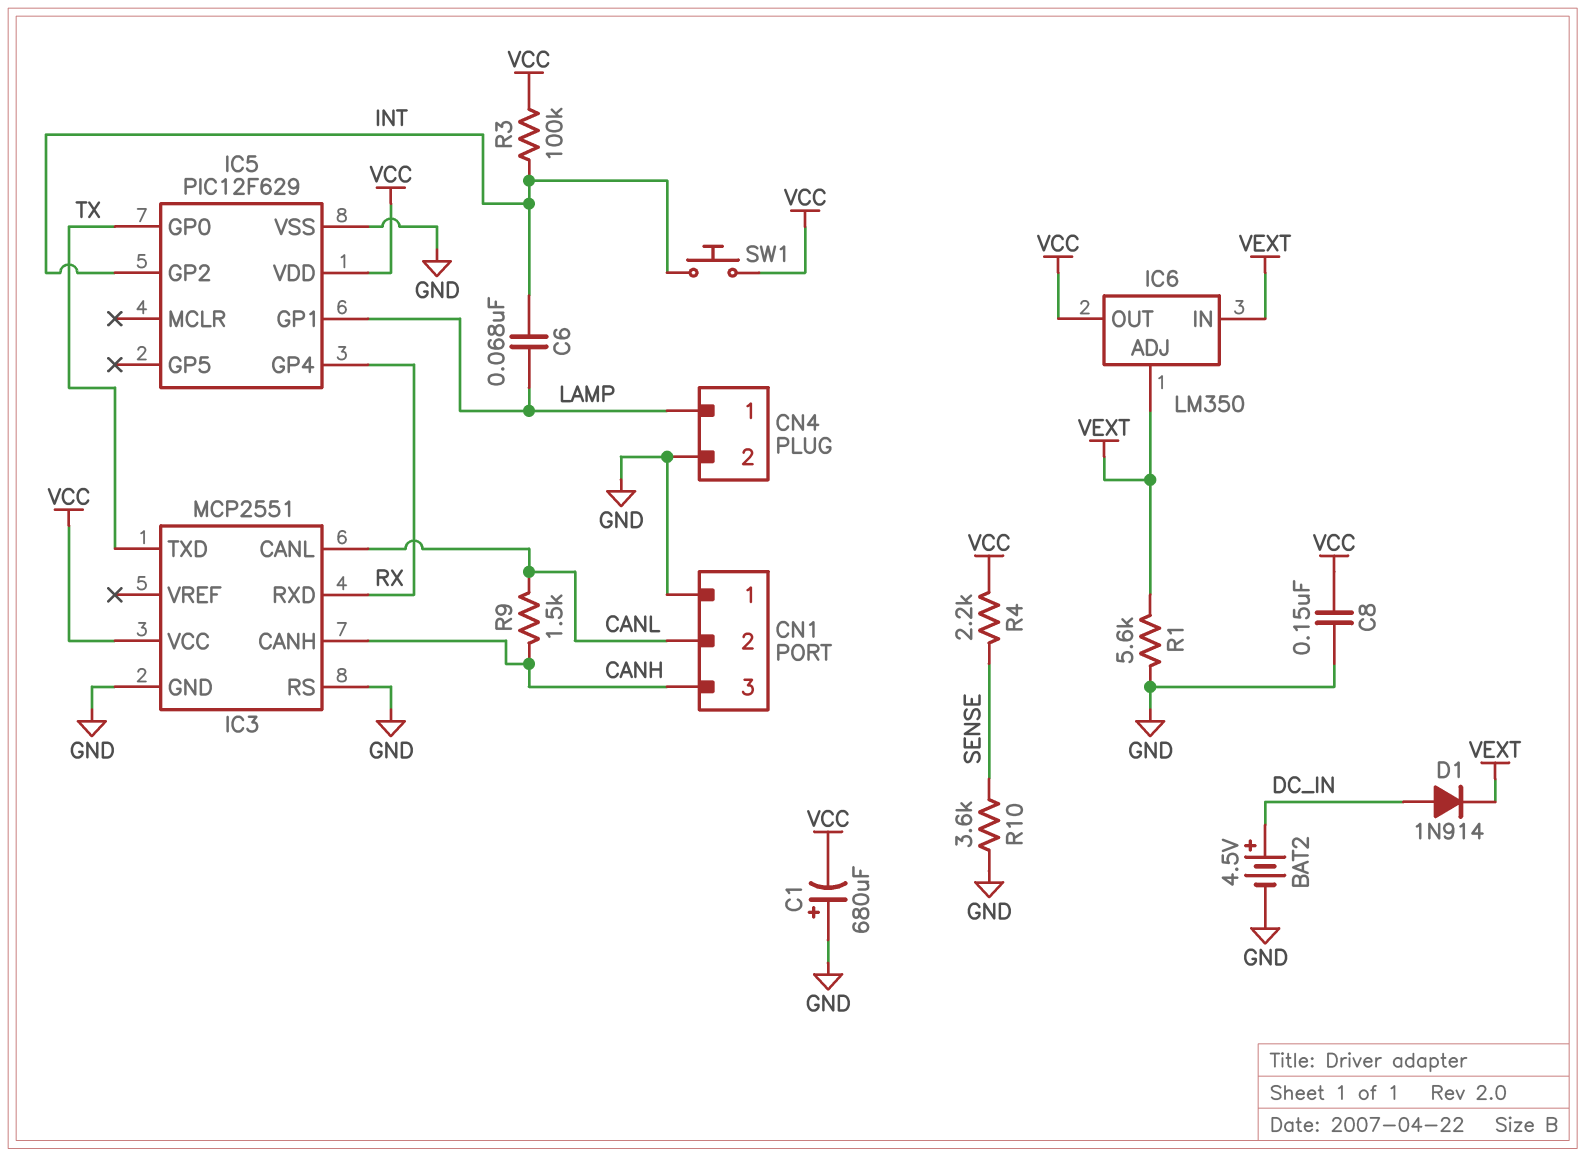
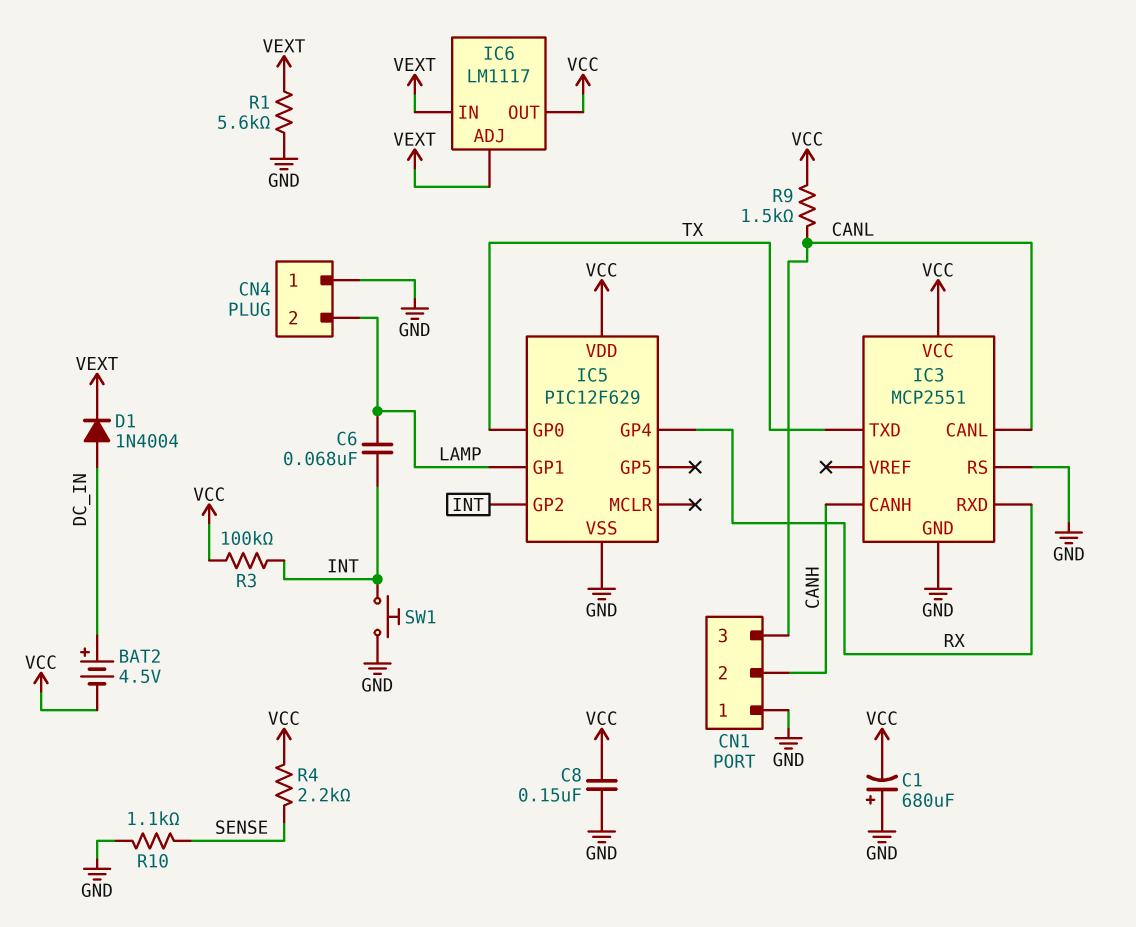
BAT2: 4.5V (plus DC_IN, minus GND) -> 4.5V (plus DC_IN, minus VCC)
CN1 pin 2: CANL -> CANH
CN1 pin 3: CANH -> CANL
CN4 pin 1: LAMP -> GND
CN4 pin 2: GND -> LAMP
D1: diode 1N914 (A DC_IN, K VEXT) -> diode 1N4004 (A DC_IN, K VEXT)
IC6: LM350 -> LM1117
R9: 1.5k (CANH, CANL) -> 1.5k (CANL, VCC)
R10: 3.6k (GND, SENSE) -> 1.1k (GND, SENSE)
SW1: button (INT, VCC) -> button (GND, INT)

